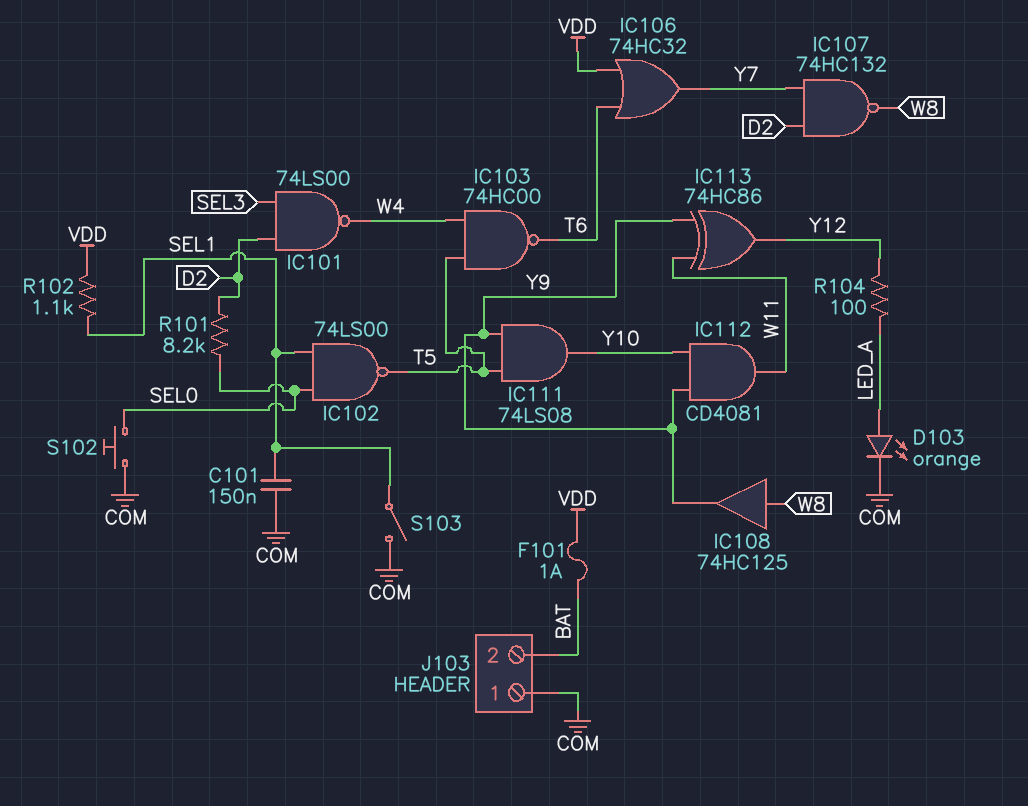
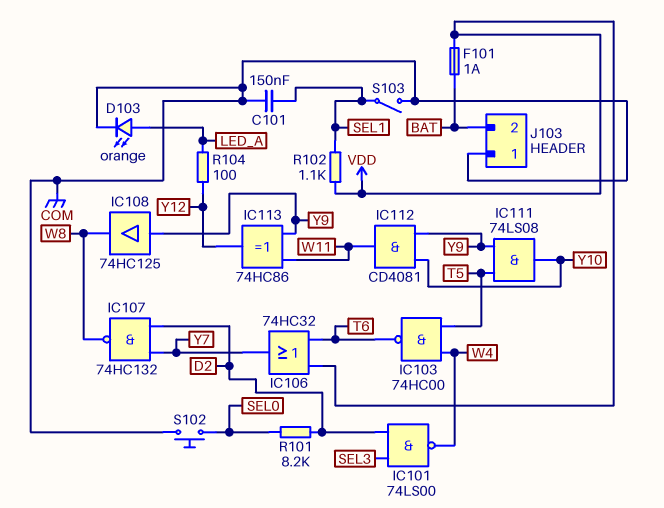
IC102: NAND 74LS00 (in SEL0, in SEL1, out T5) -> none
IC108: buffer 74HC125 (in W8, out Y9) -> buffer 74HC125 (in Y9, out W8)

